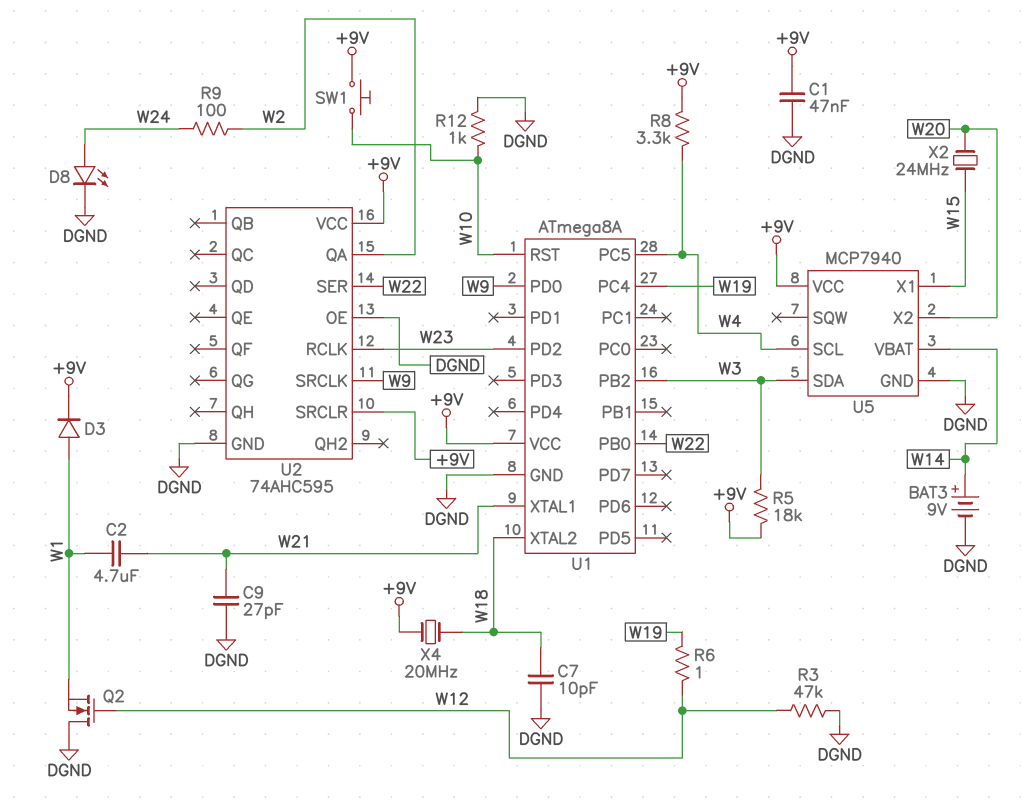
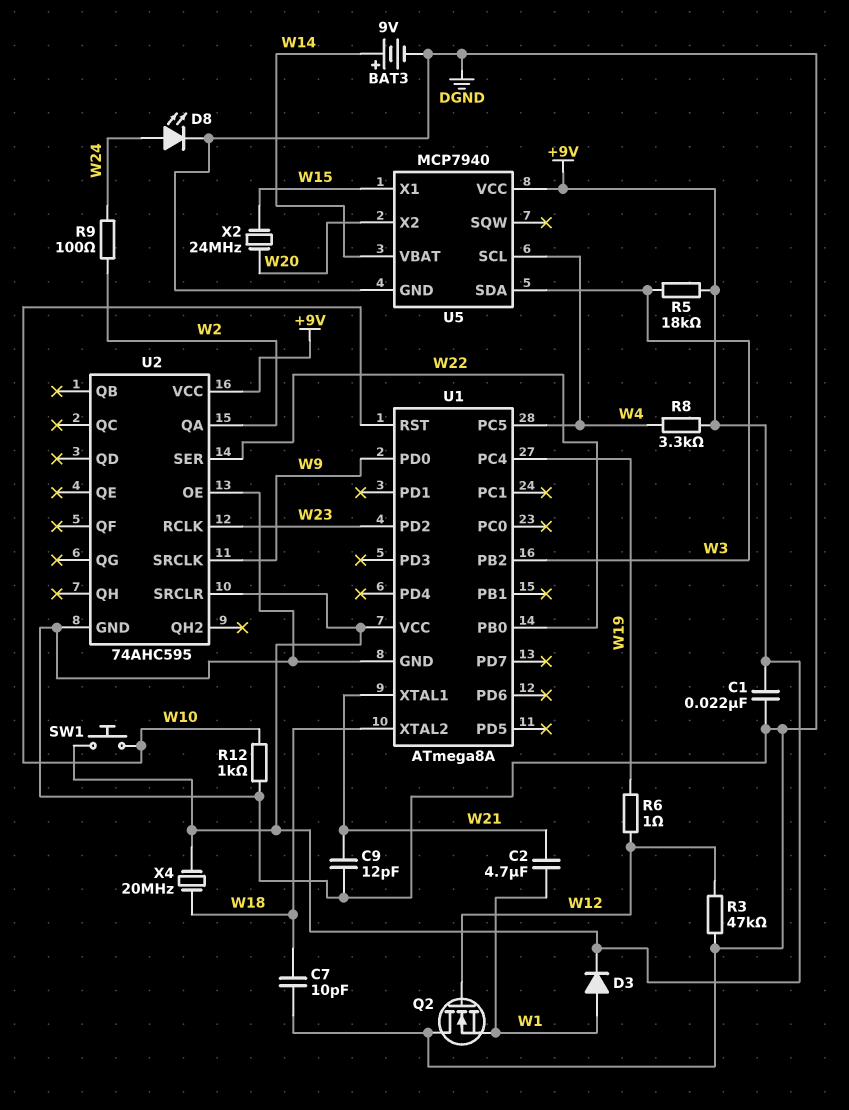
C1: 47nF (+9V, DGND) -> 22nF (+9V, DGND)
C9: 27pF (DGND, W21) -> 12pF (DGND, W21)

